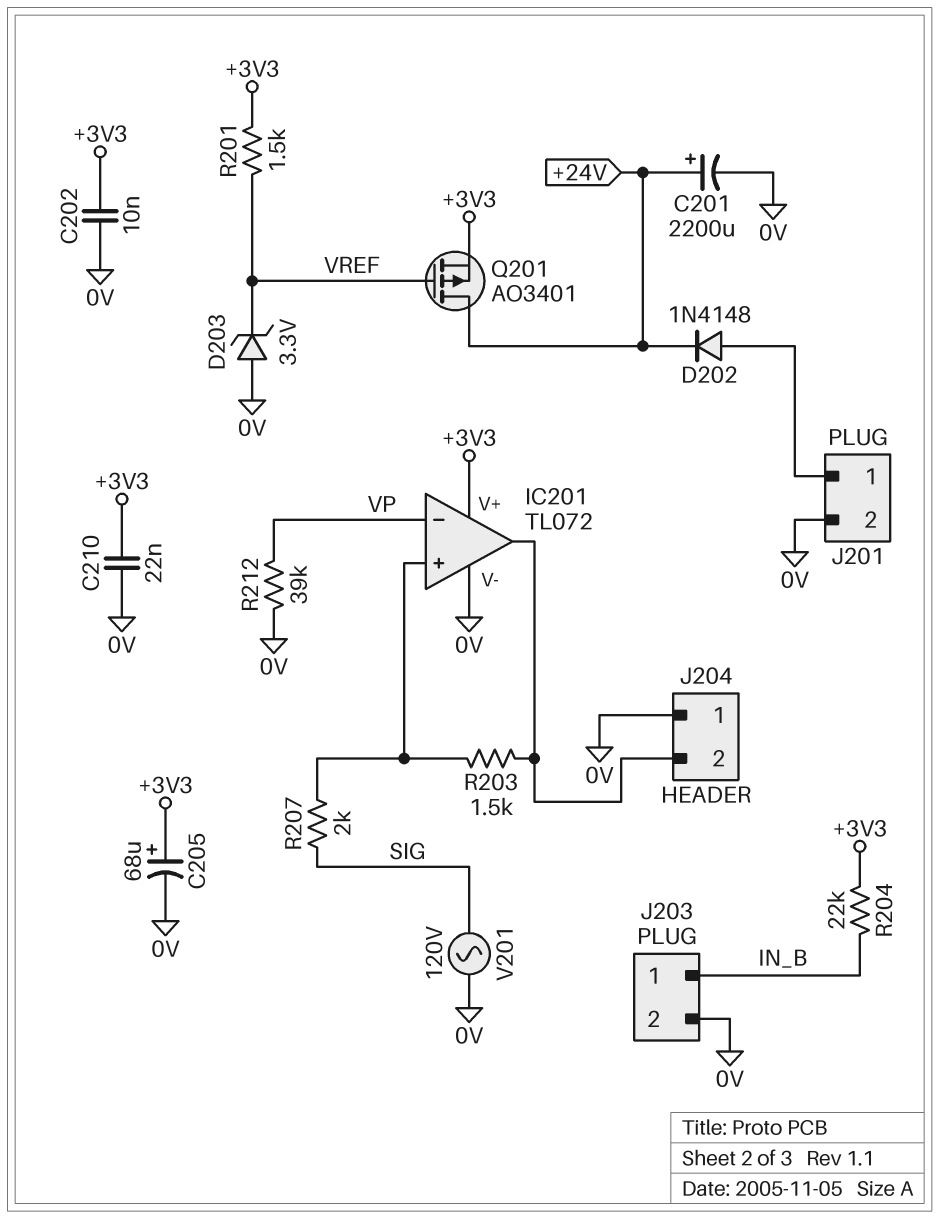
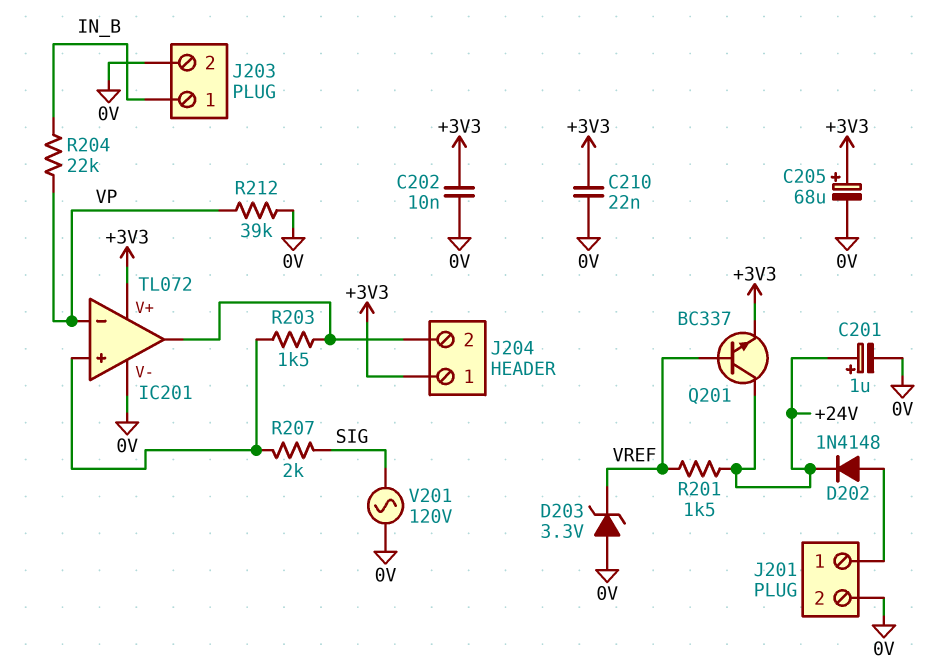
C201: 2200uF (plus +24V, minus 0V) -> 1uF (plus +24V, minus 0V)
J204 pin 1: 0V -> +3V3
Q201: PMOS AO3401 (G VREF, D +24V, S +3V3) -> NPN BC337 (B VREF, C +24V, E +3V3)
R201: 1.5k (+3V3, VREF) -> 1.5k (+24V, VREF)
R204: 22k (+3V3, IN_B) -> 22k (IN_B, VP)

